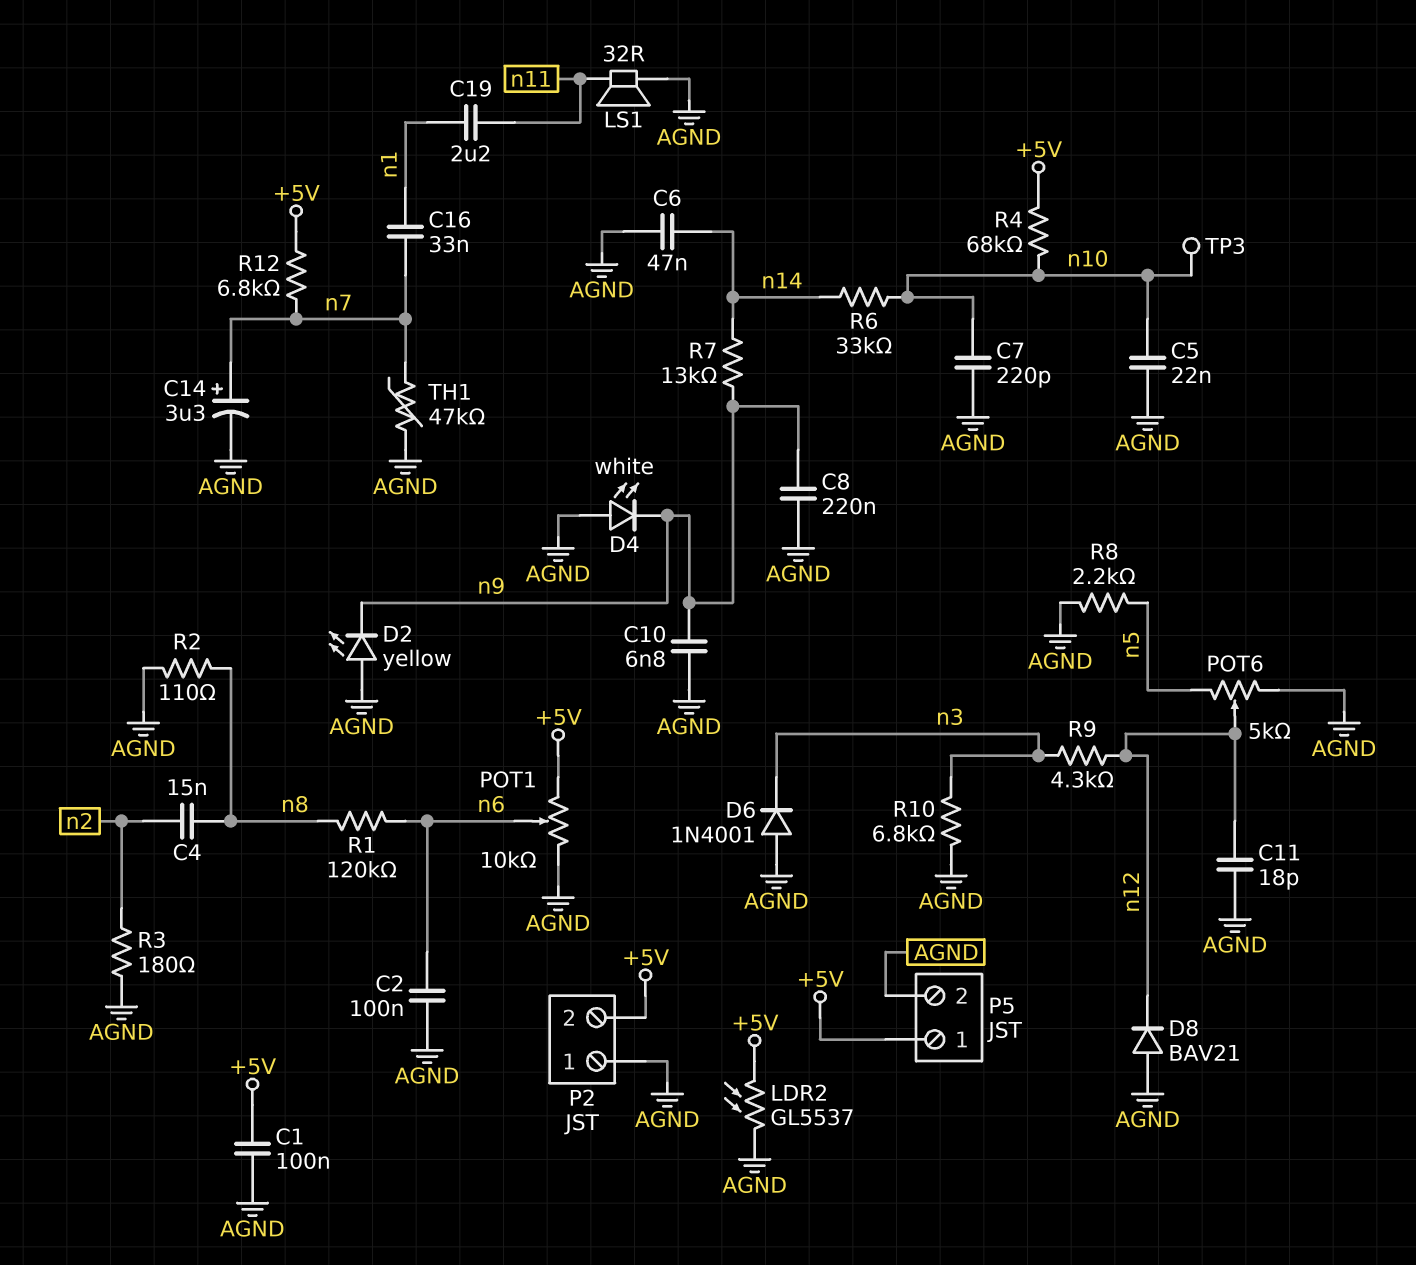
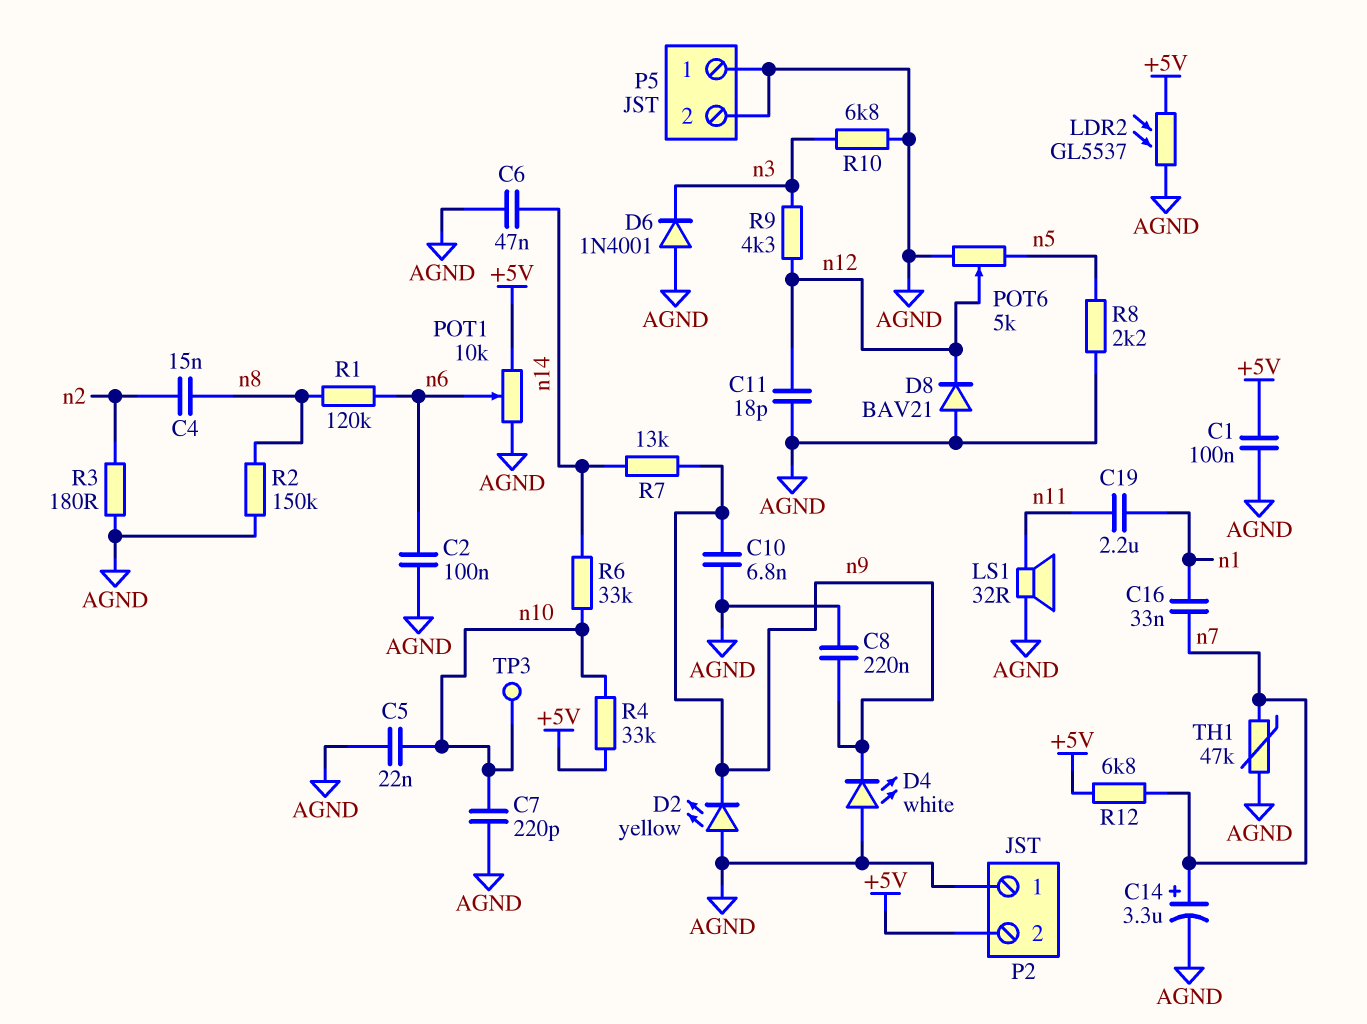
P5 pin 1: +5V -> AGND
R2: 110 (AGND, n8) -> 150k (AGND, n8)
R4: 68k (+5V, n10) -> 33k (+5V, n10)

